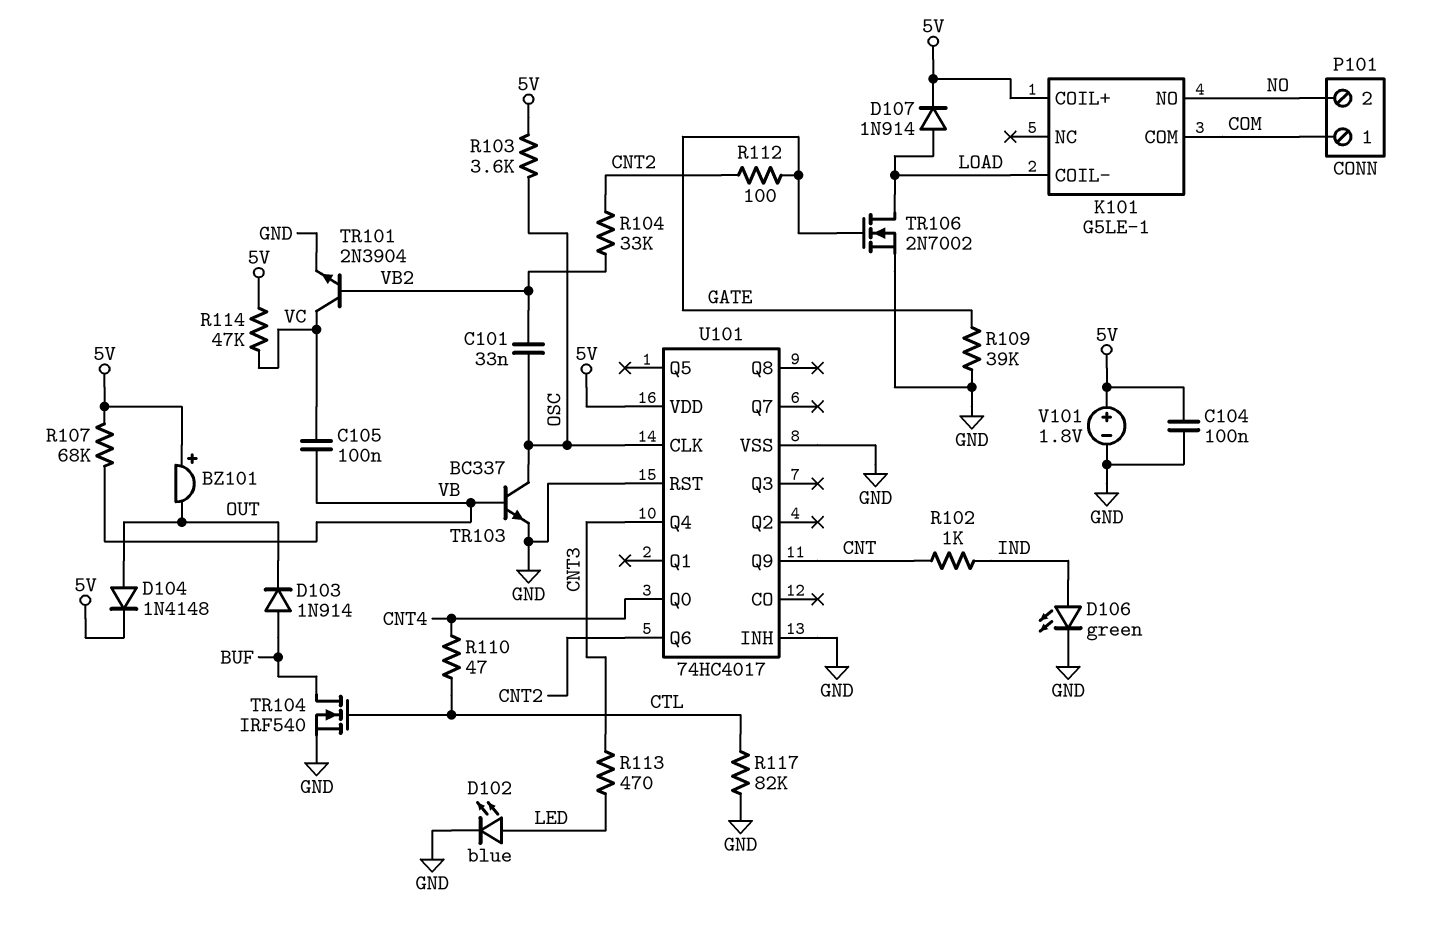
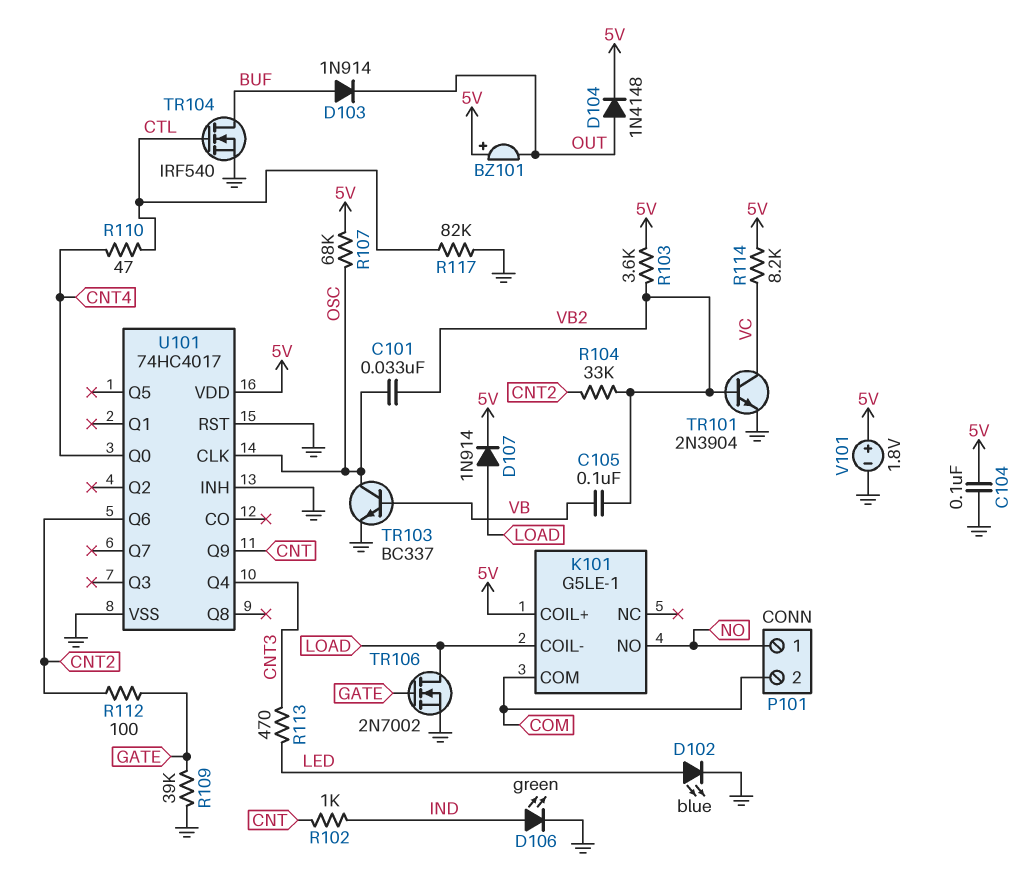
C105: 100nF (VB, VC) -> 100nF (VB, VB2)
P101 pin 1: COM -> NO
P101 pin 2: NO -> COM
R103: 3.6k (5V, OSC) -> 3.6k (5V, VB2)
R107: 68k (5V, VB) -> 68k (5V, OSC)
R114: 47k (5V, VC) -> 8.2k (5V, VC)

